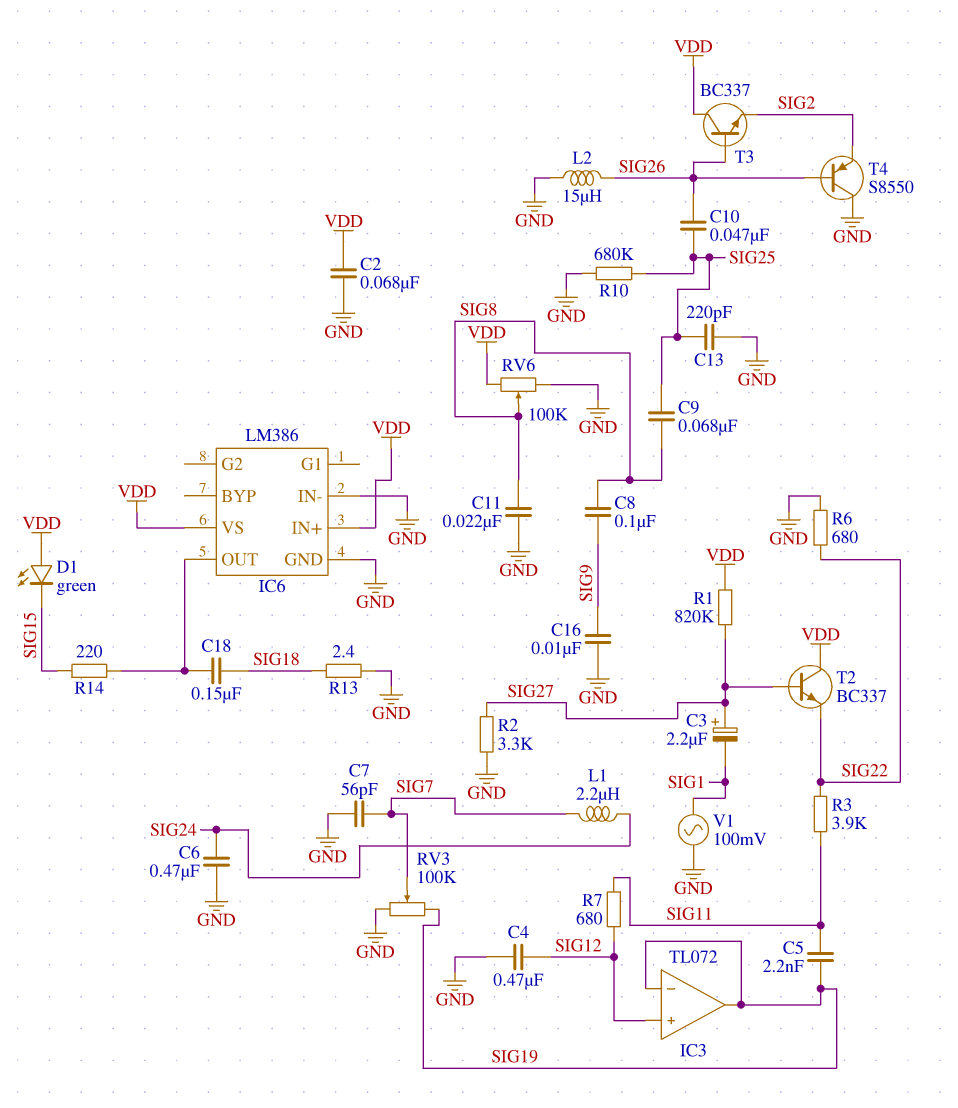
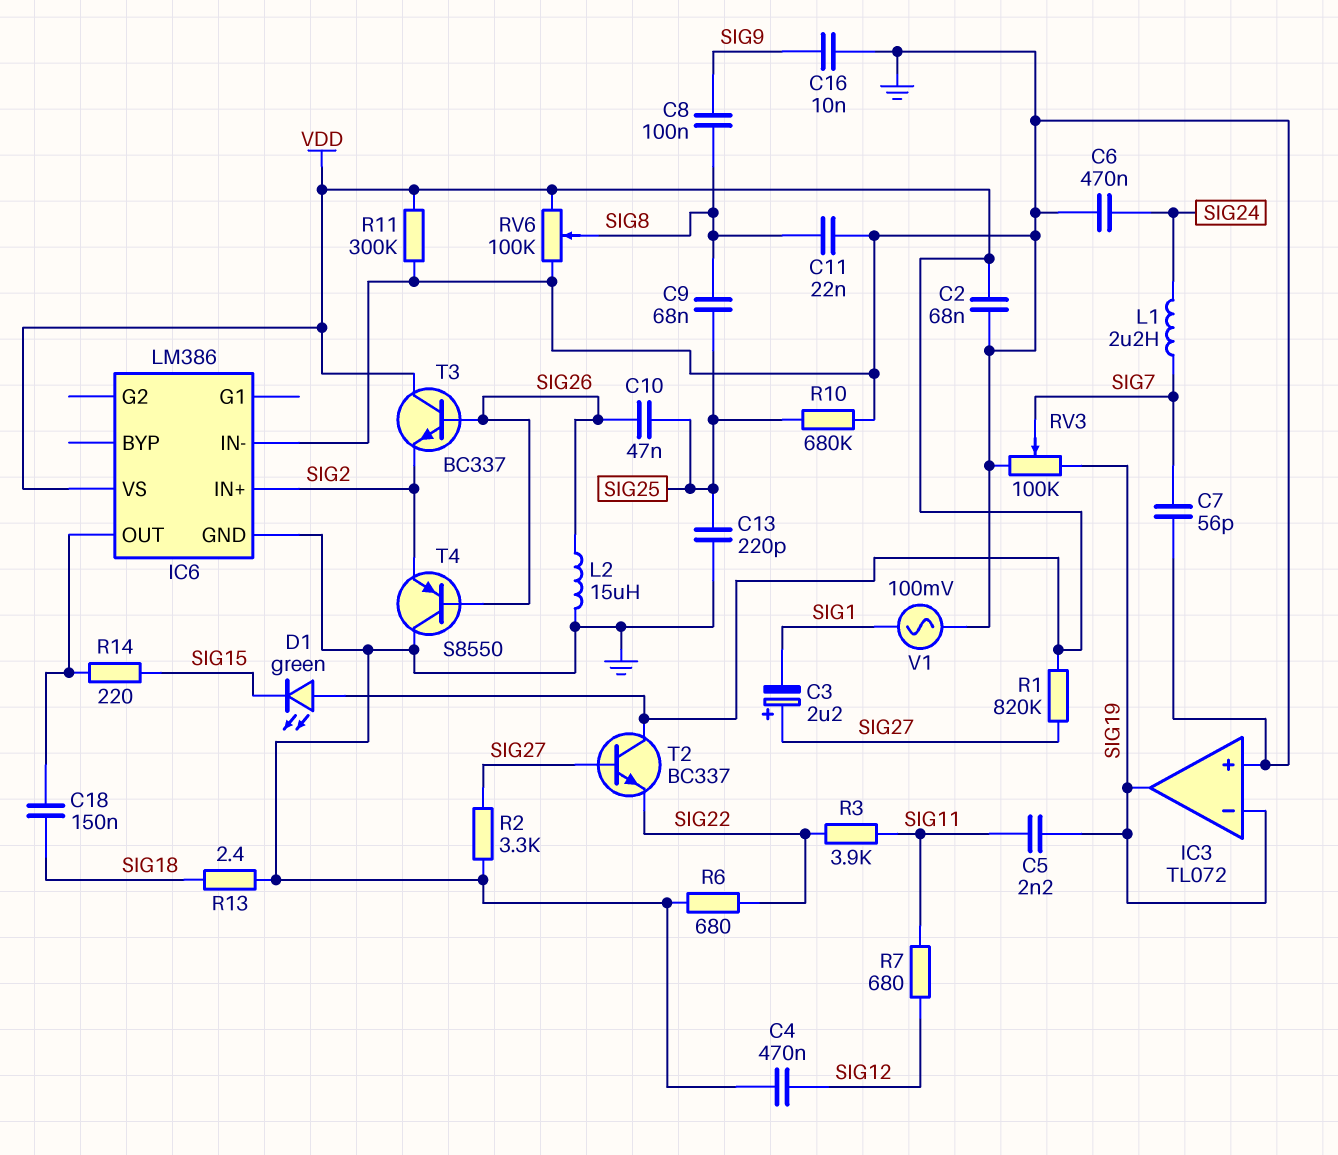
IC3 pin in+: SIG12 -> GND
IC6 pin IN+: VDD -> SIG2
R11: none -> 300k (GND, VDD)

